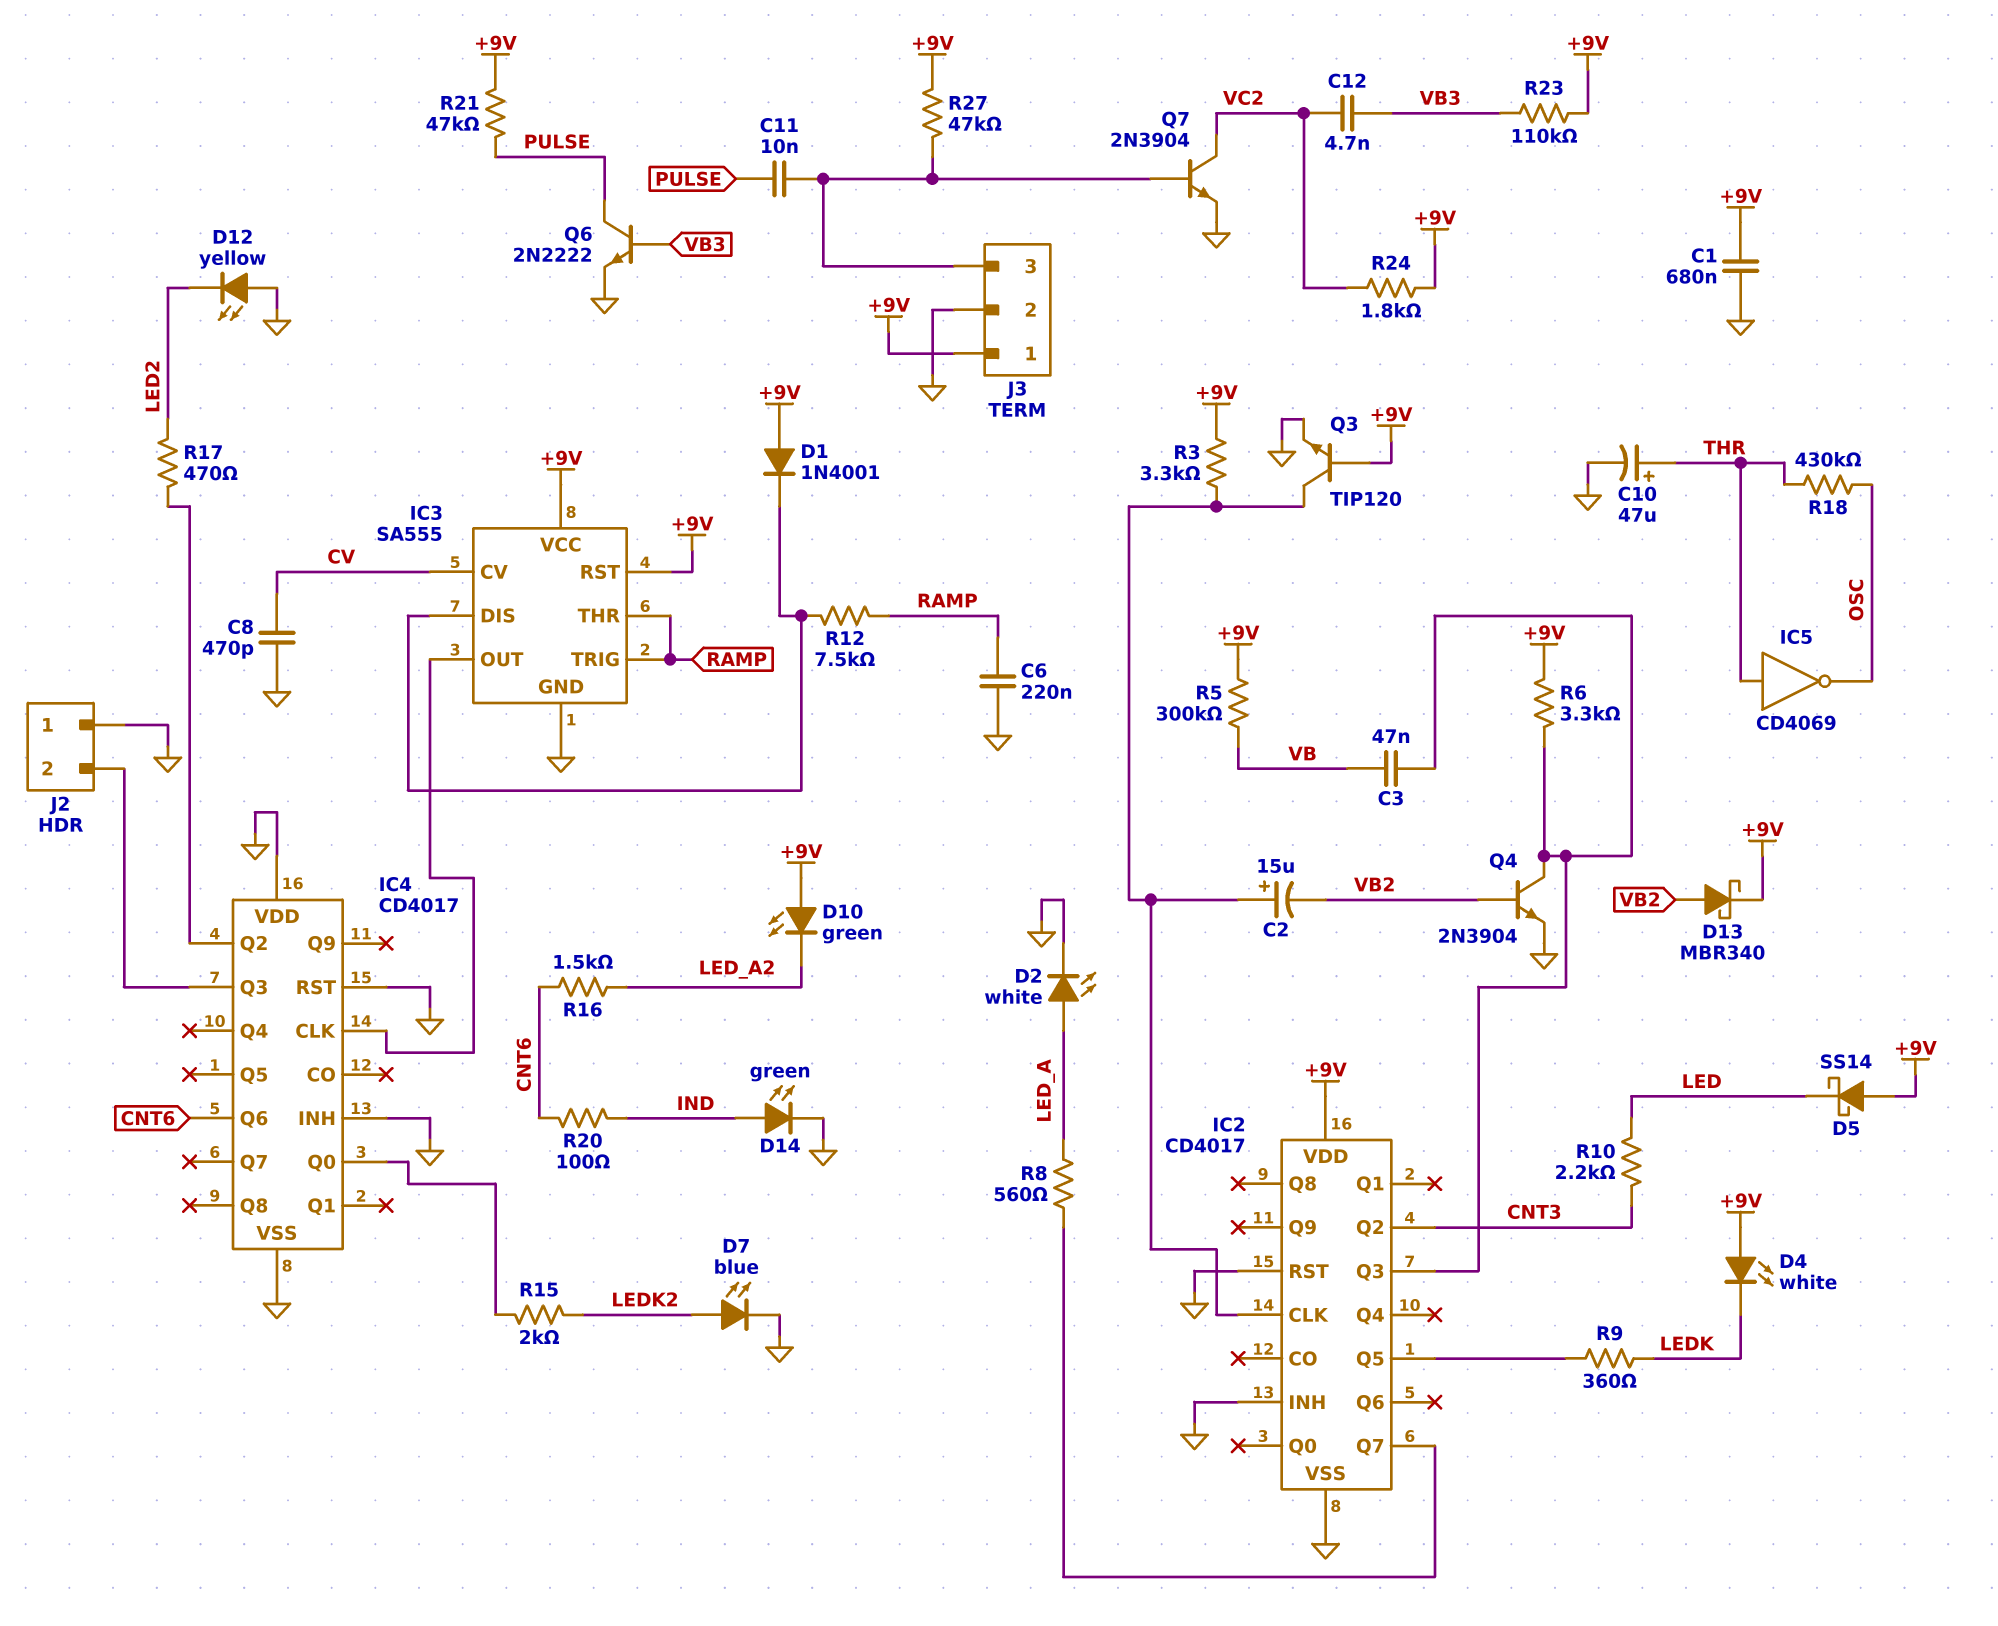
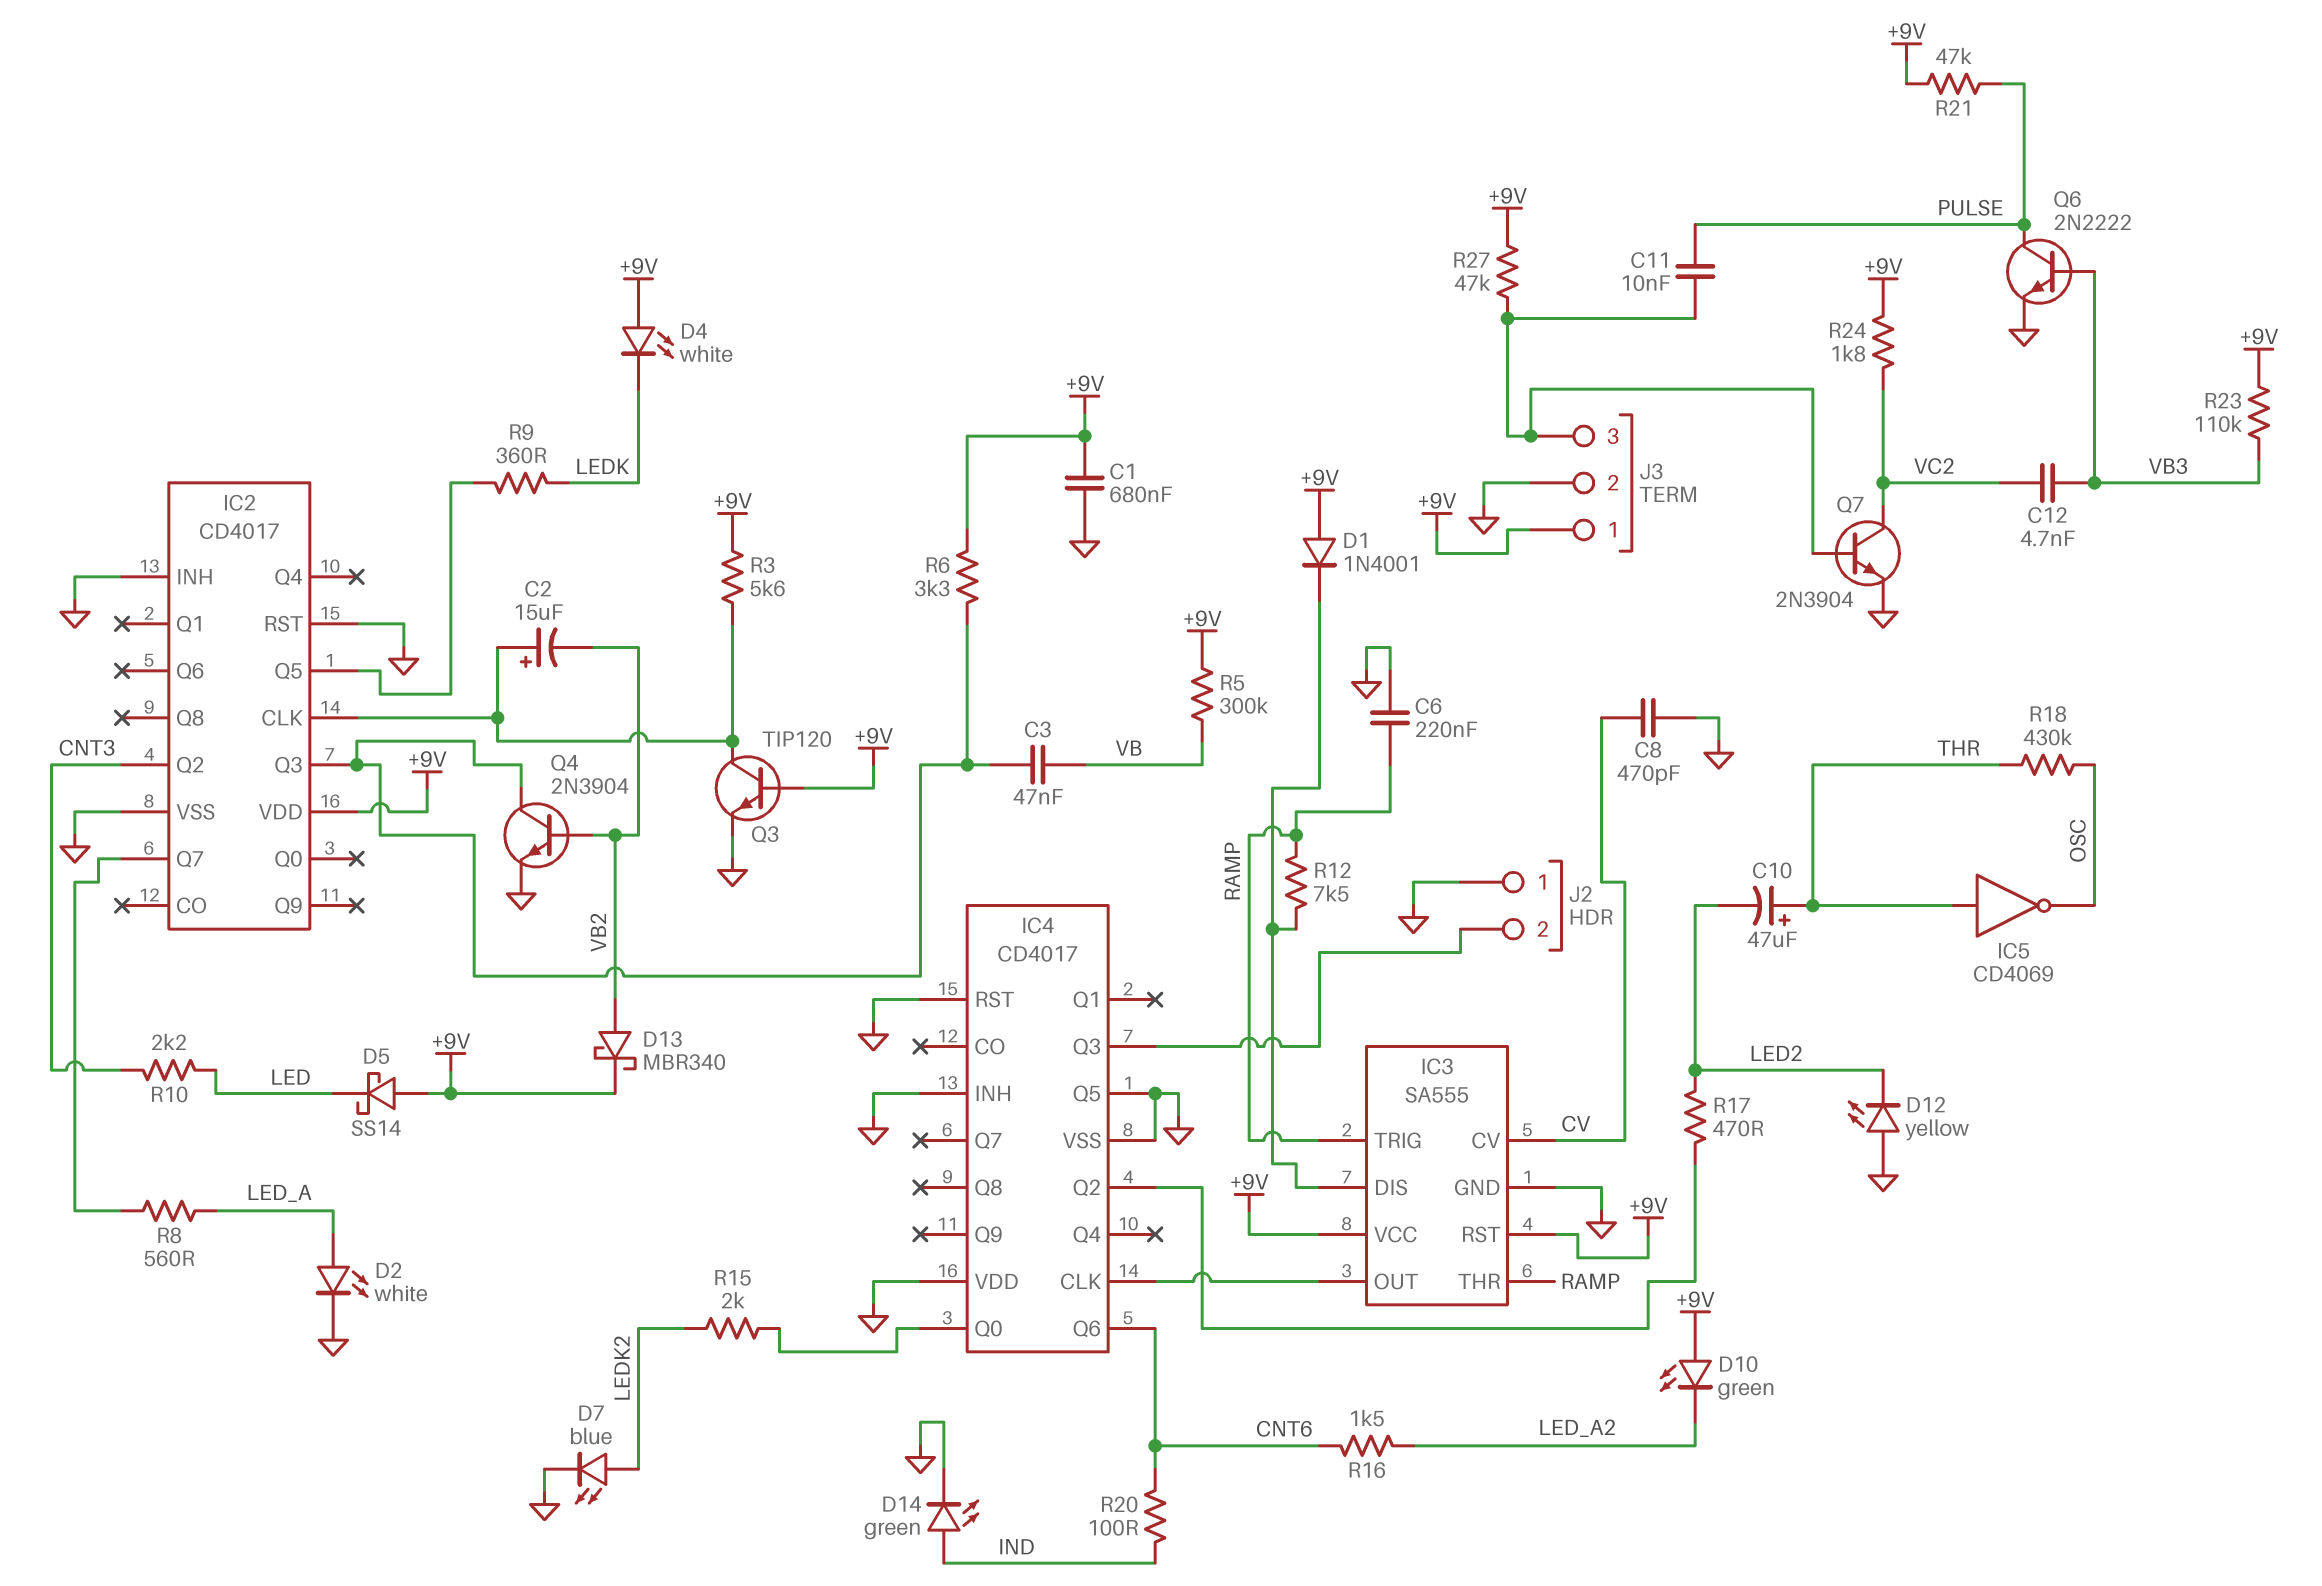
C10: 47uF (plus THR, minus GND) -> 47uF (plus THR, minus LED2)
IC4 pin Q5: none -> GND
R3: 3.3k (+9V, IC2/CLK) -> 5.6k (+9V, IC2/CLK)

